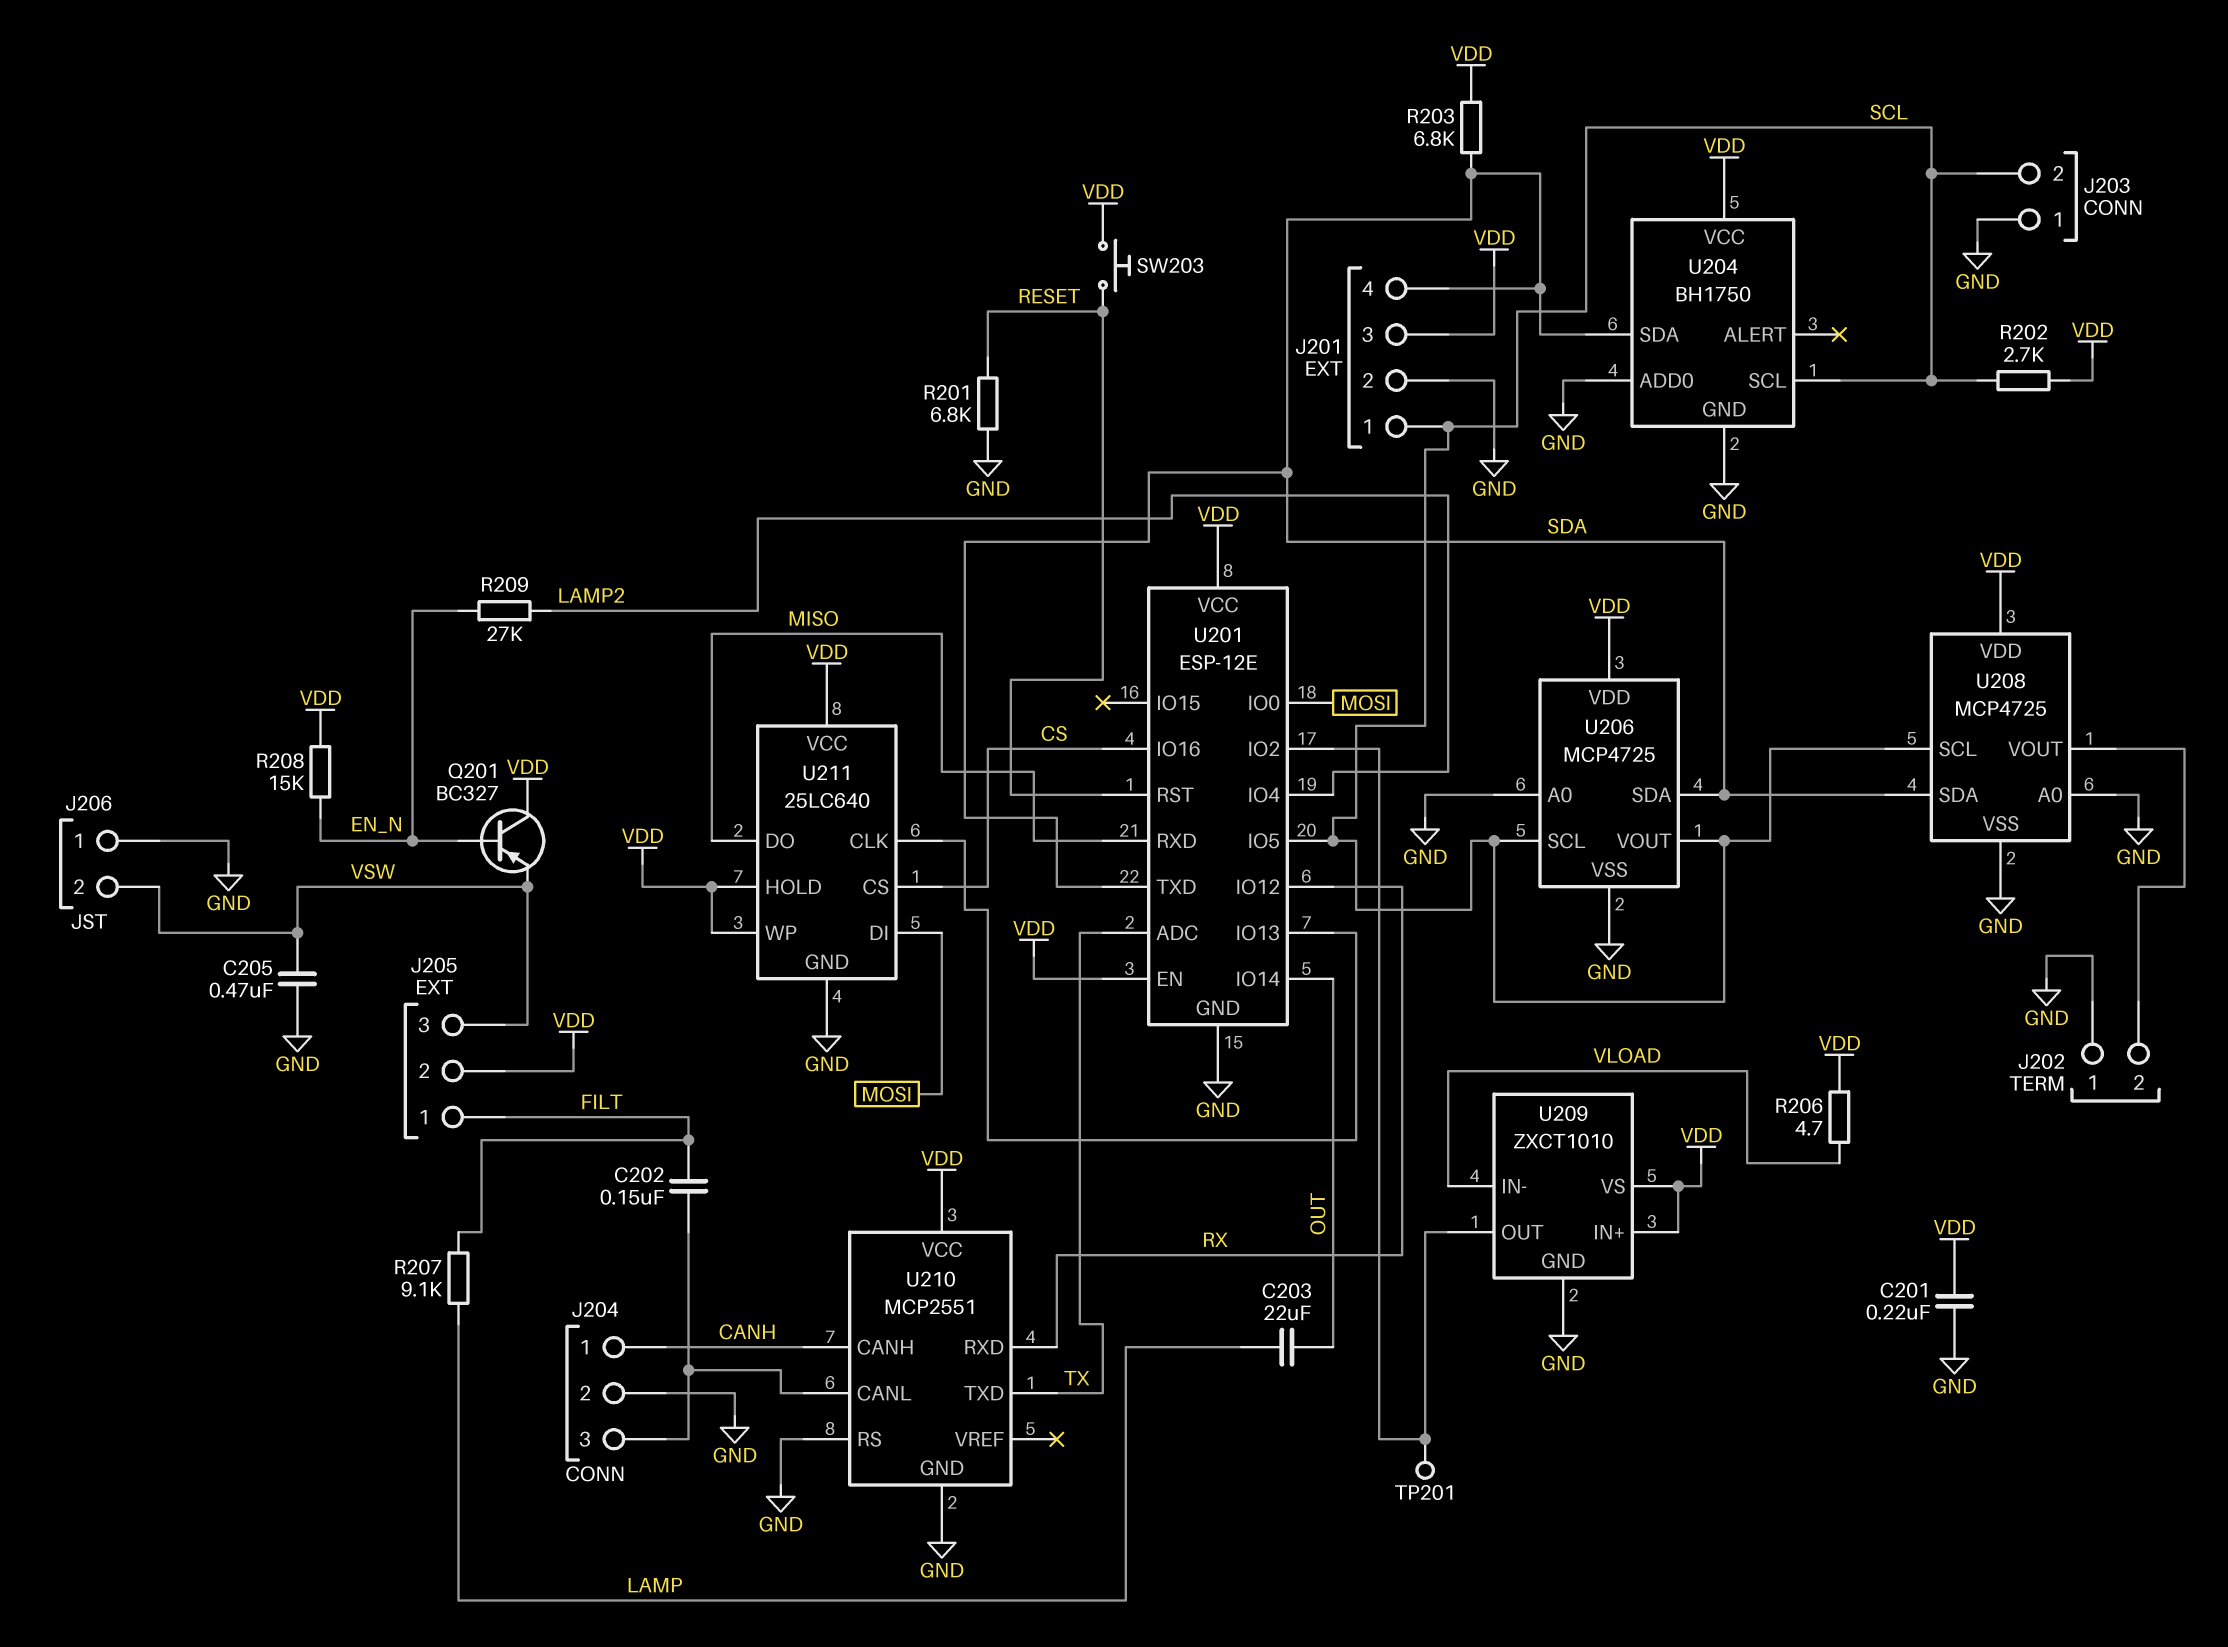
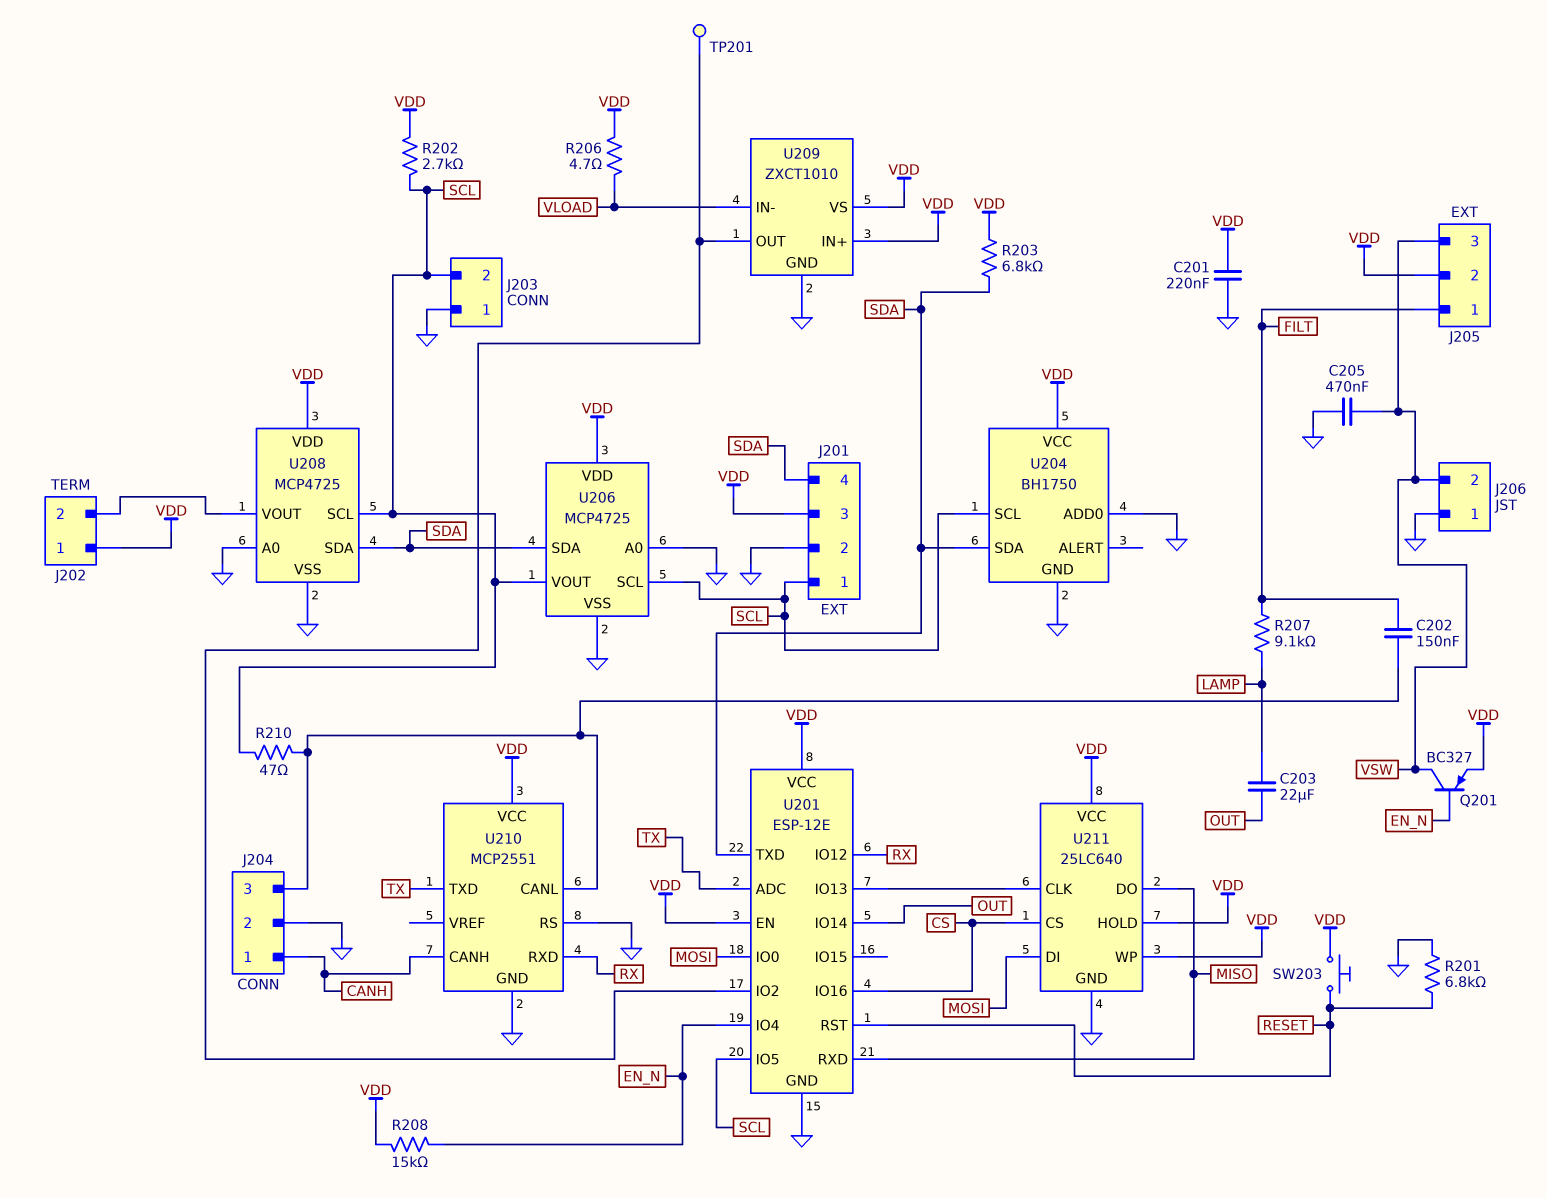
J202 pin 1: GND -> VDD
Q201: PNP BC327 (B EN_N, C VDD, E VSW) -> PNP BC327 (B EN_N, C VSW, E VDD)
R209: 27k (EN_N, LAMP2) -> none
R210: none -> 47 (J204/3, SCL)
U201 pin IO4: LAMP2 -> EN_N

